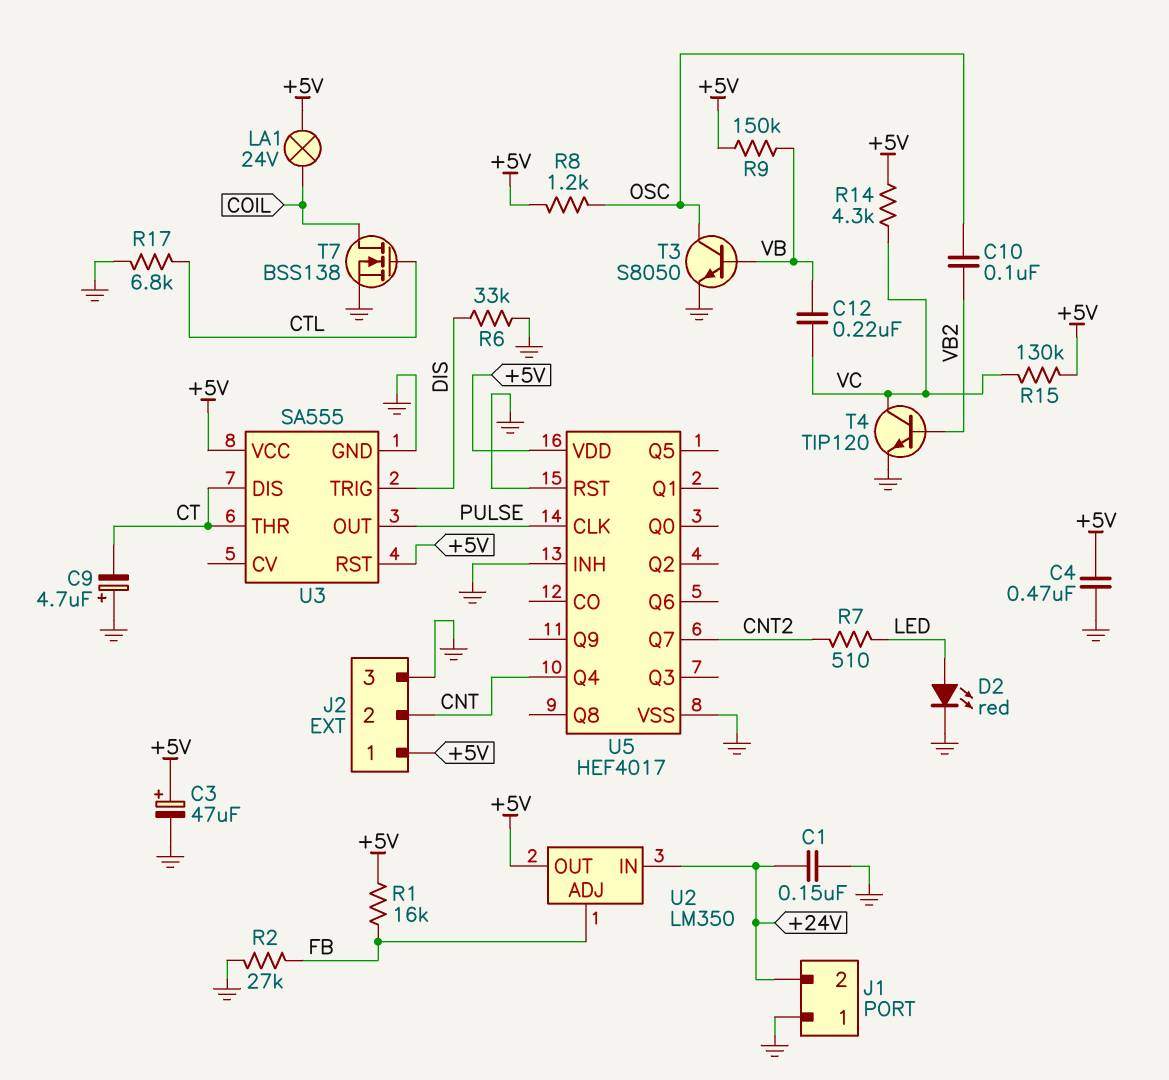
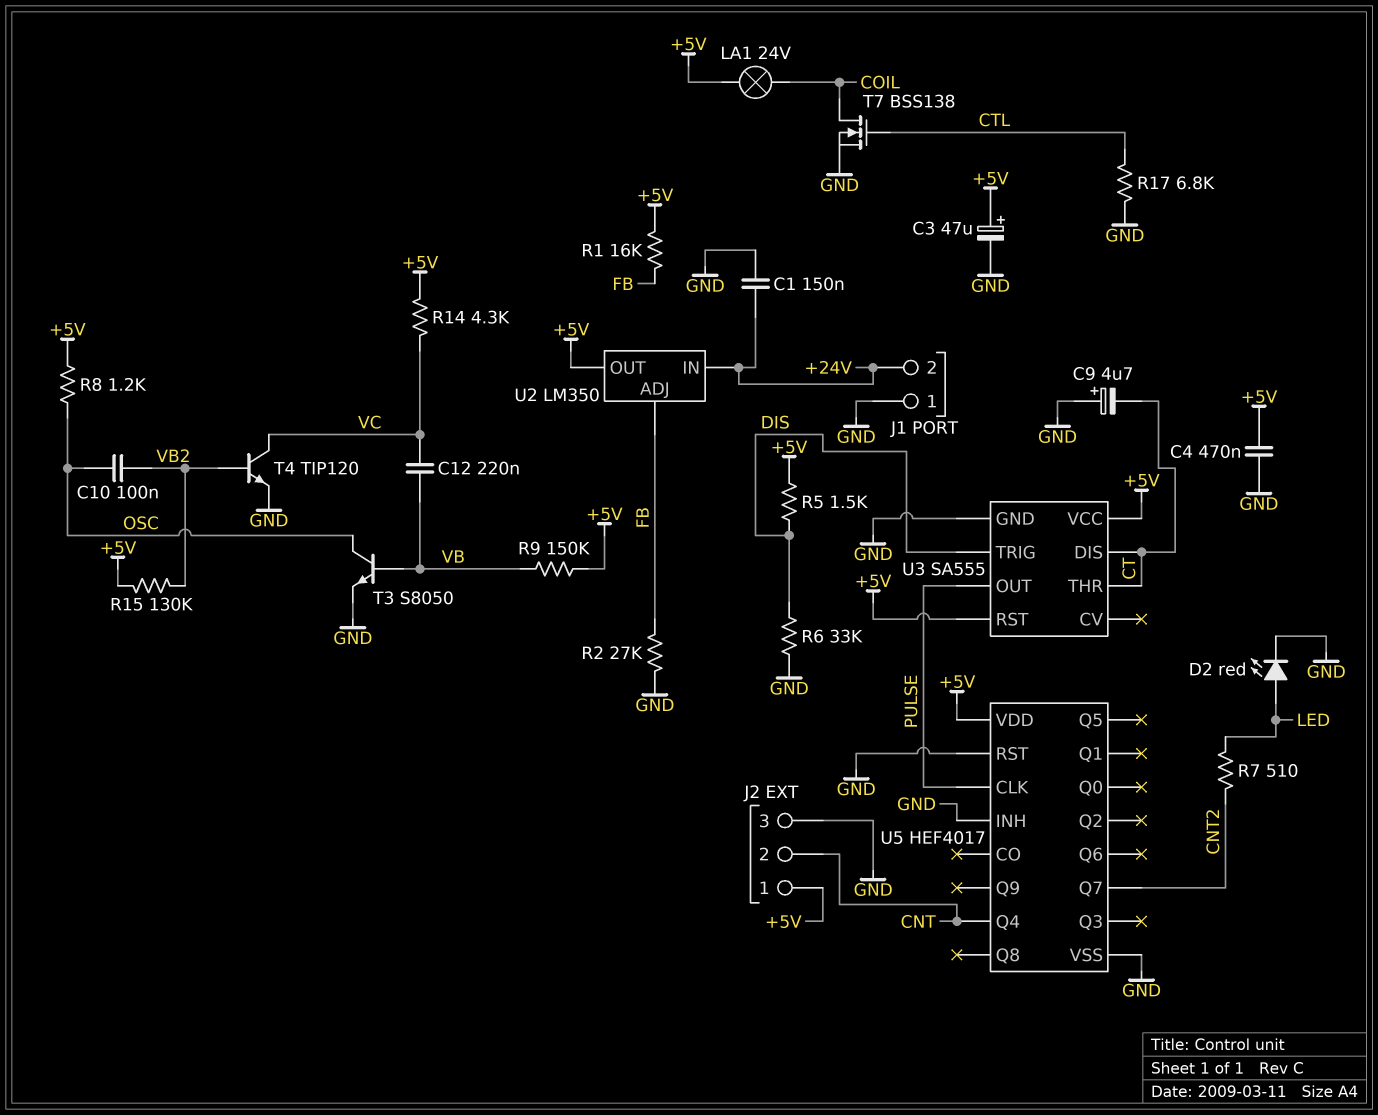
R5: none -> 1.5k (+5V, DIS)
R15: 130k (+5V, VC) -> 130k (+5V, VB2)

